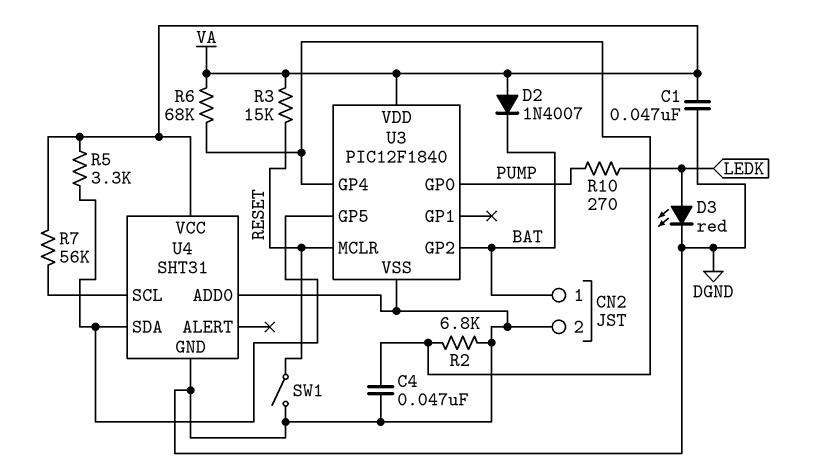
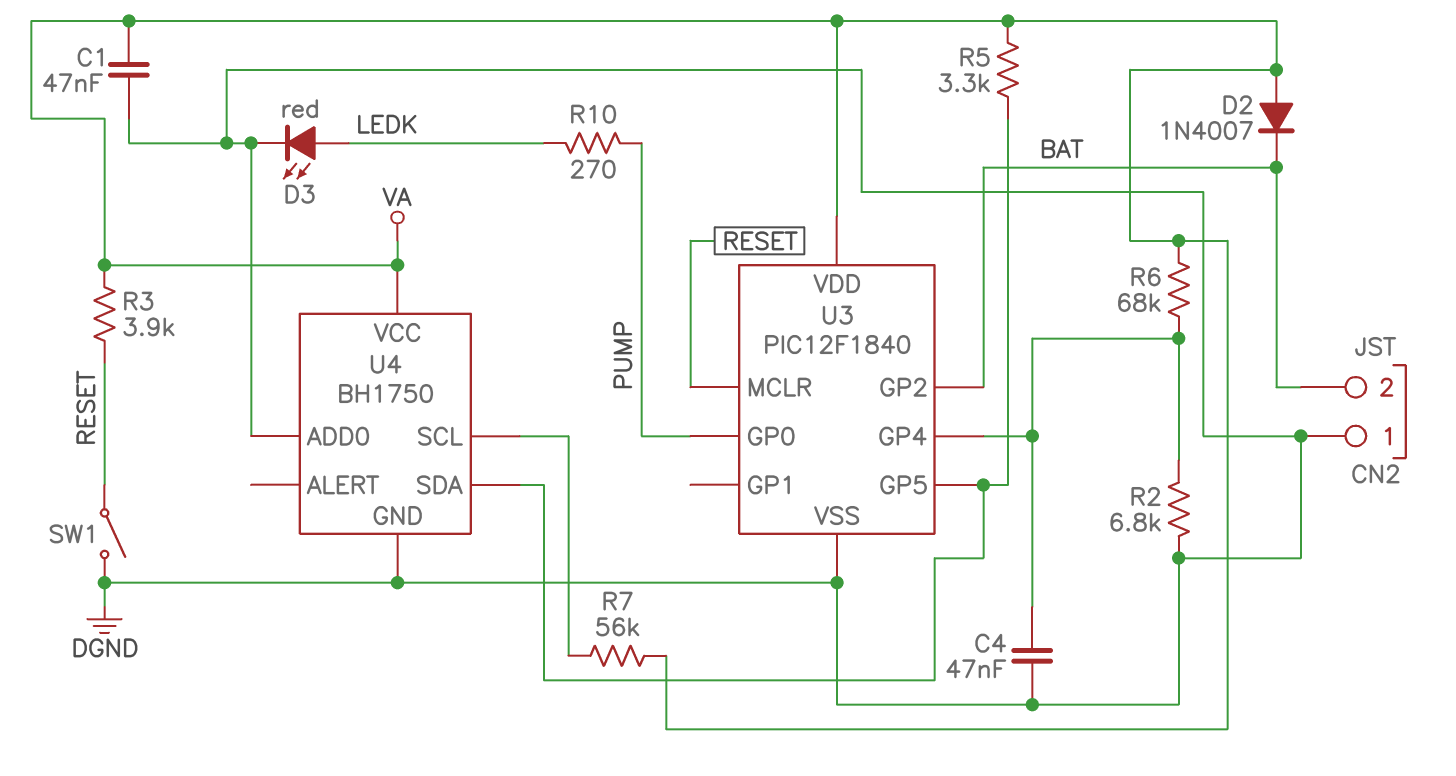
CN2 pin 1: BAT -> DGND
CN2 pin 2: DGND -> BAT
R3: 15k (RESET, VA) -> 3.9k (RESET, VA)
U4: SHT31 -> BH1750

